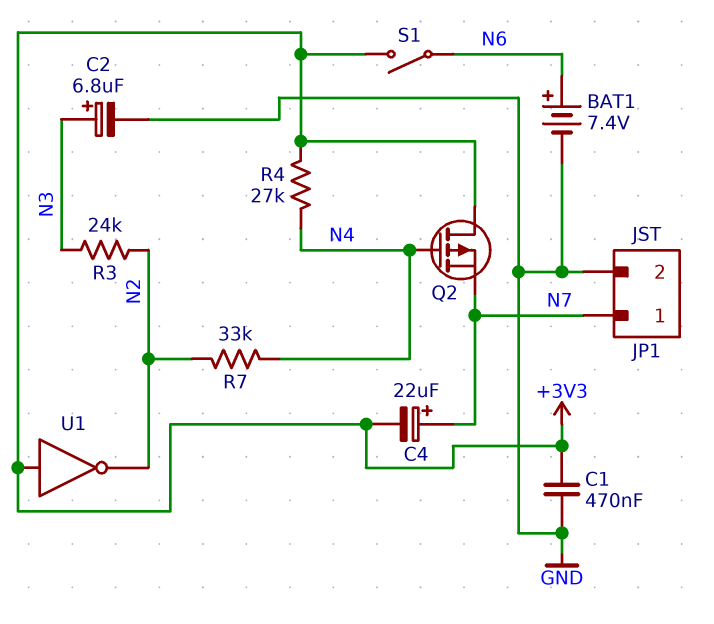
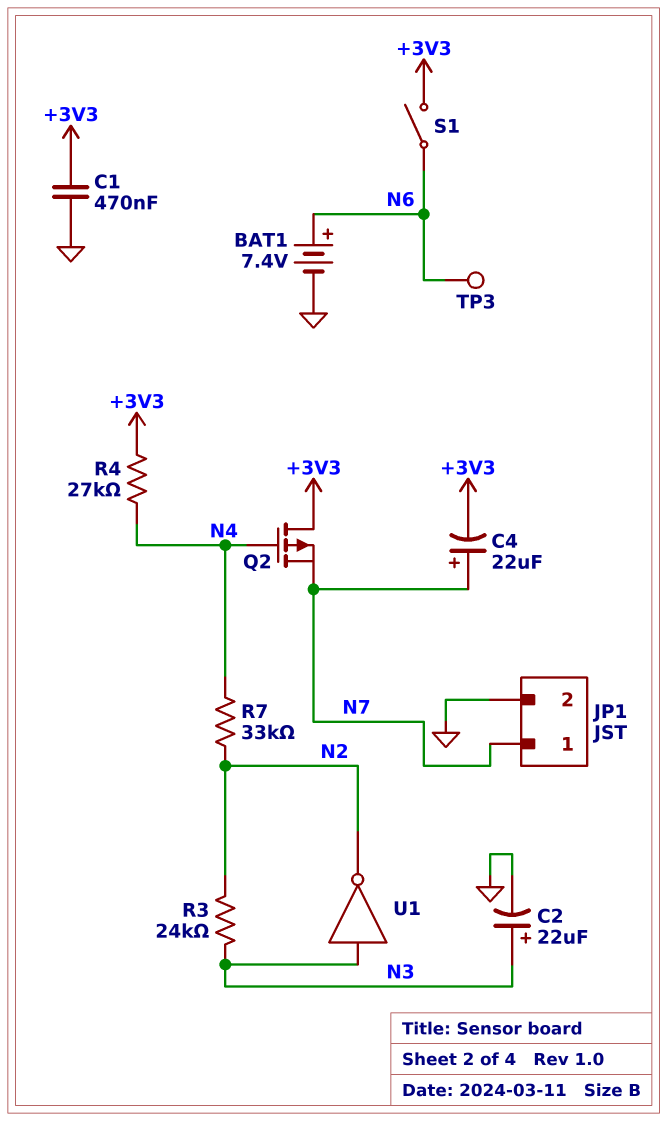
C2: 6.8uF (plus N3, minus GND) -> 22uF (plus N3, minus GND)
TP3: none -> test point (N6)
U1: NOT (in +3V3, out N2) -> NOT (in N3, out N2)

